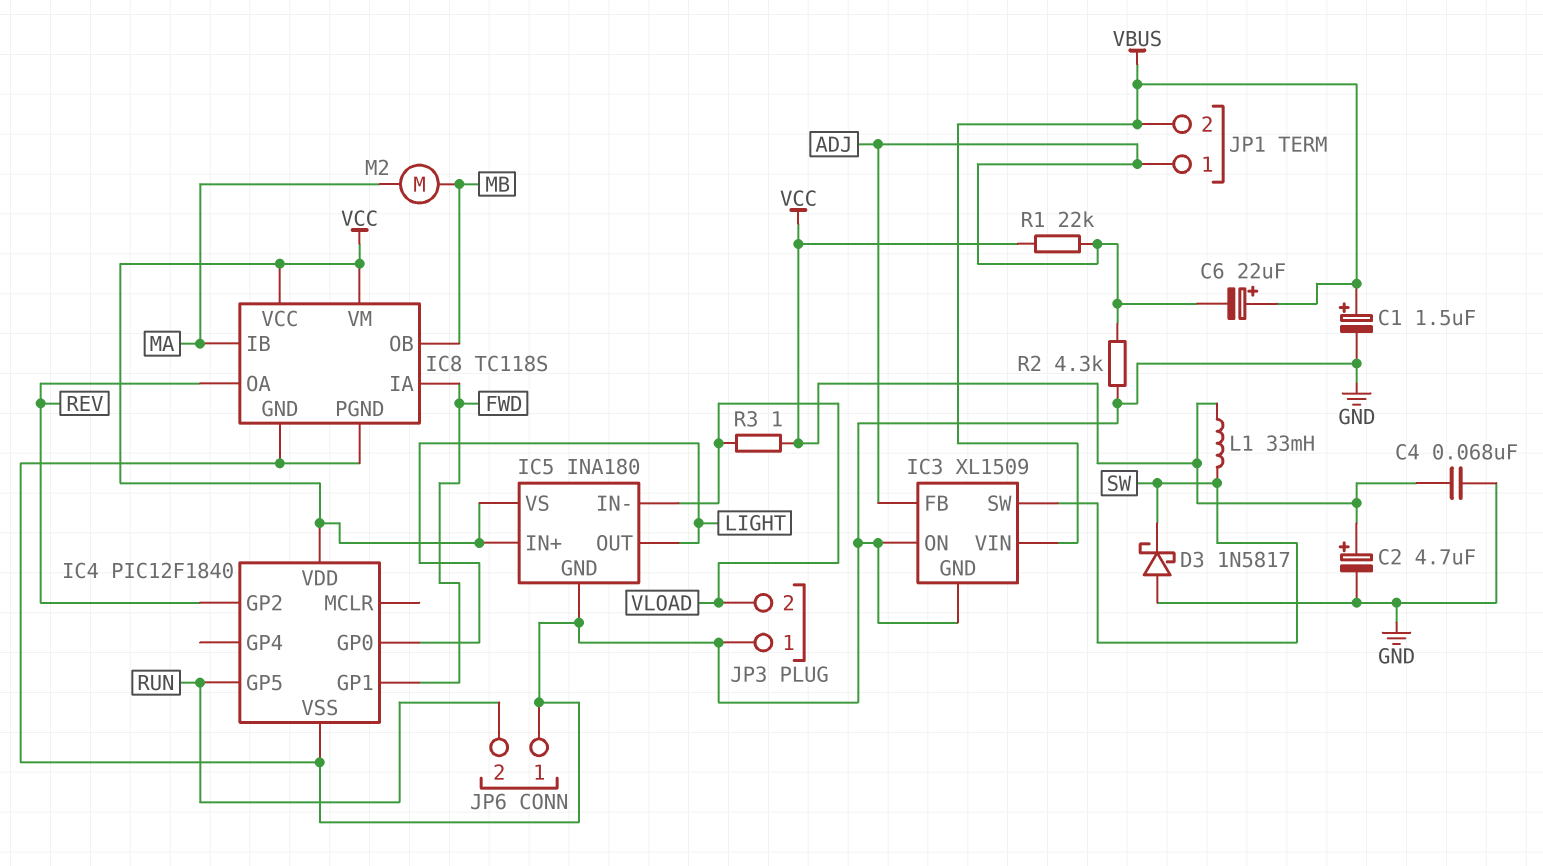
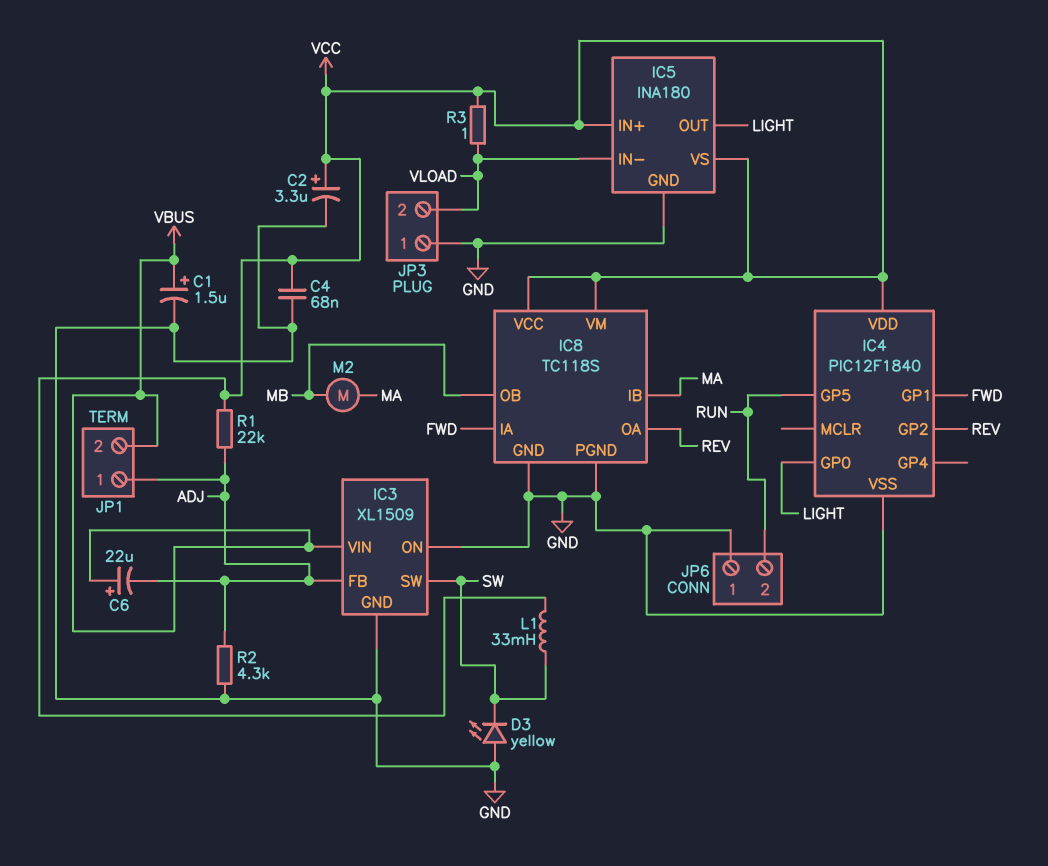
C2: 4.7uF (plus VCC, minus GND) -> 3.3uF (plus VCC, minus GND)
D3: schottky 1N5817 (A GND, K SW) -> LED yellow (A GND, K SW)

